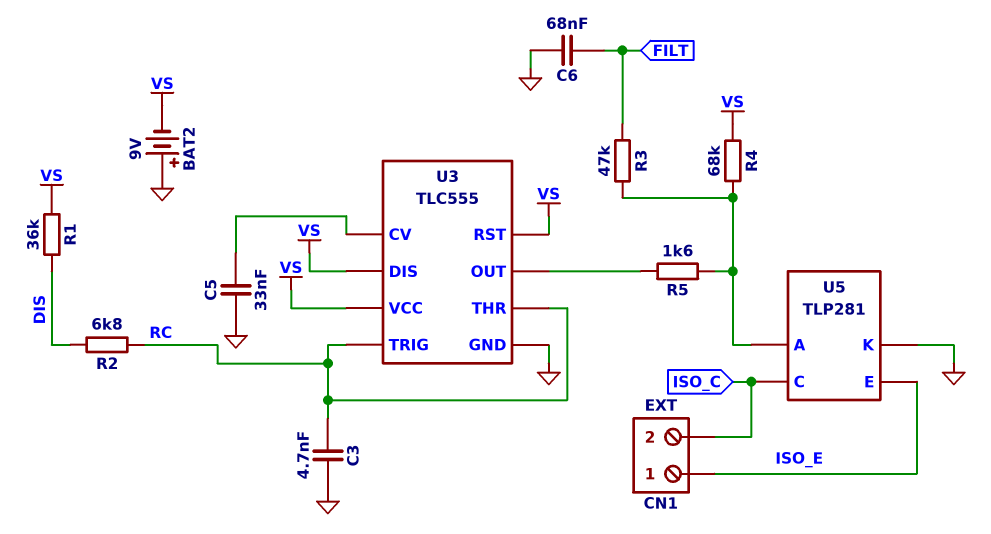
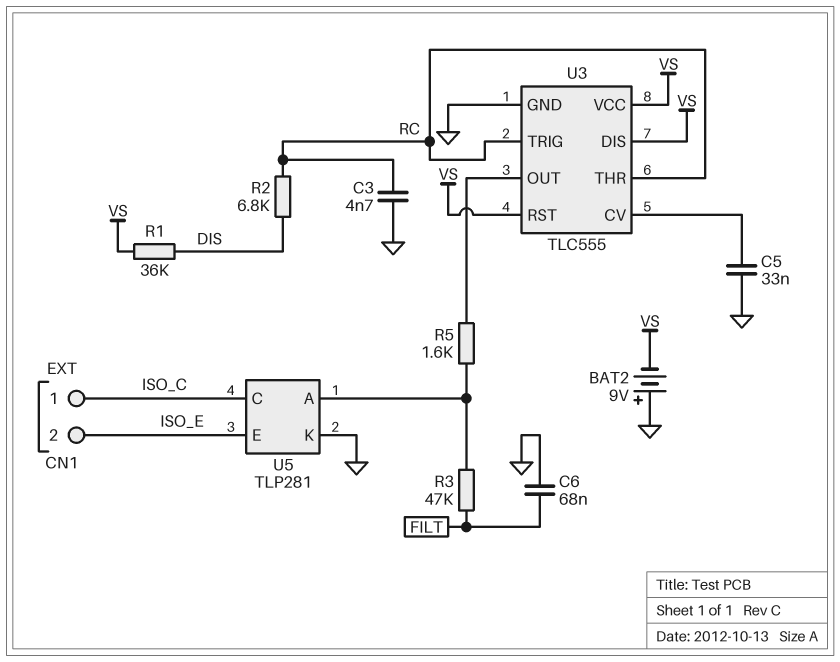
CN1 pin 1: ISO_E -> ISO_C
CN1 pin 2: ISO_C -> ISO_E
R4: 68k (U5/A, VS) -> none

